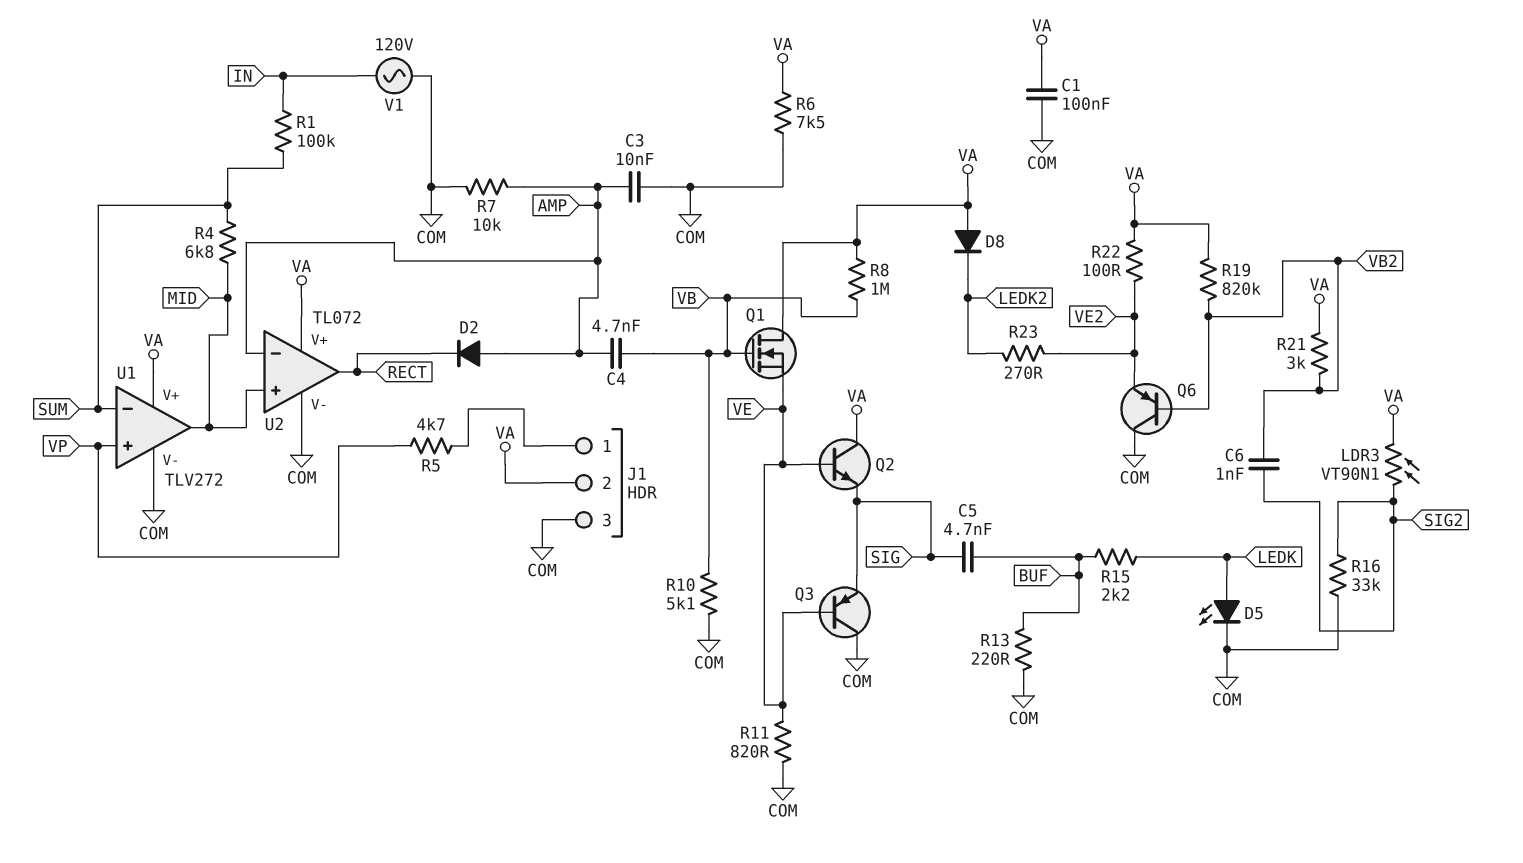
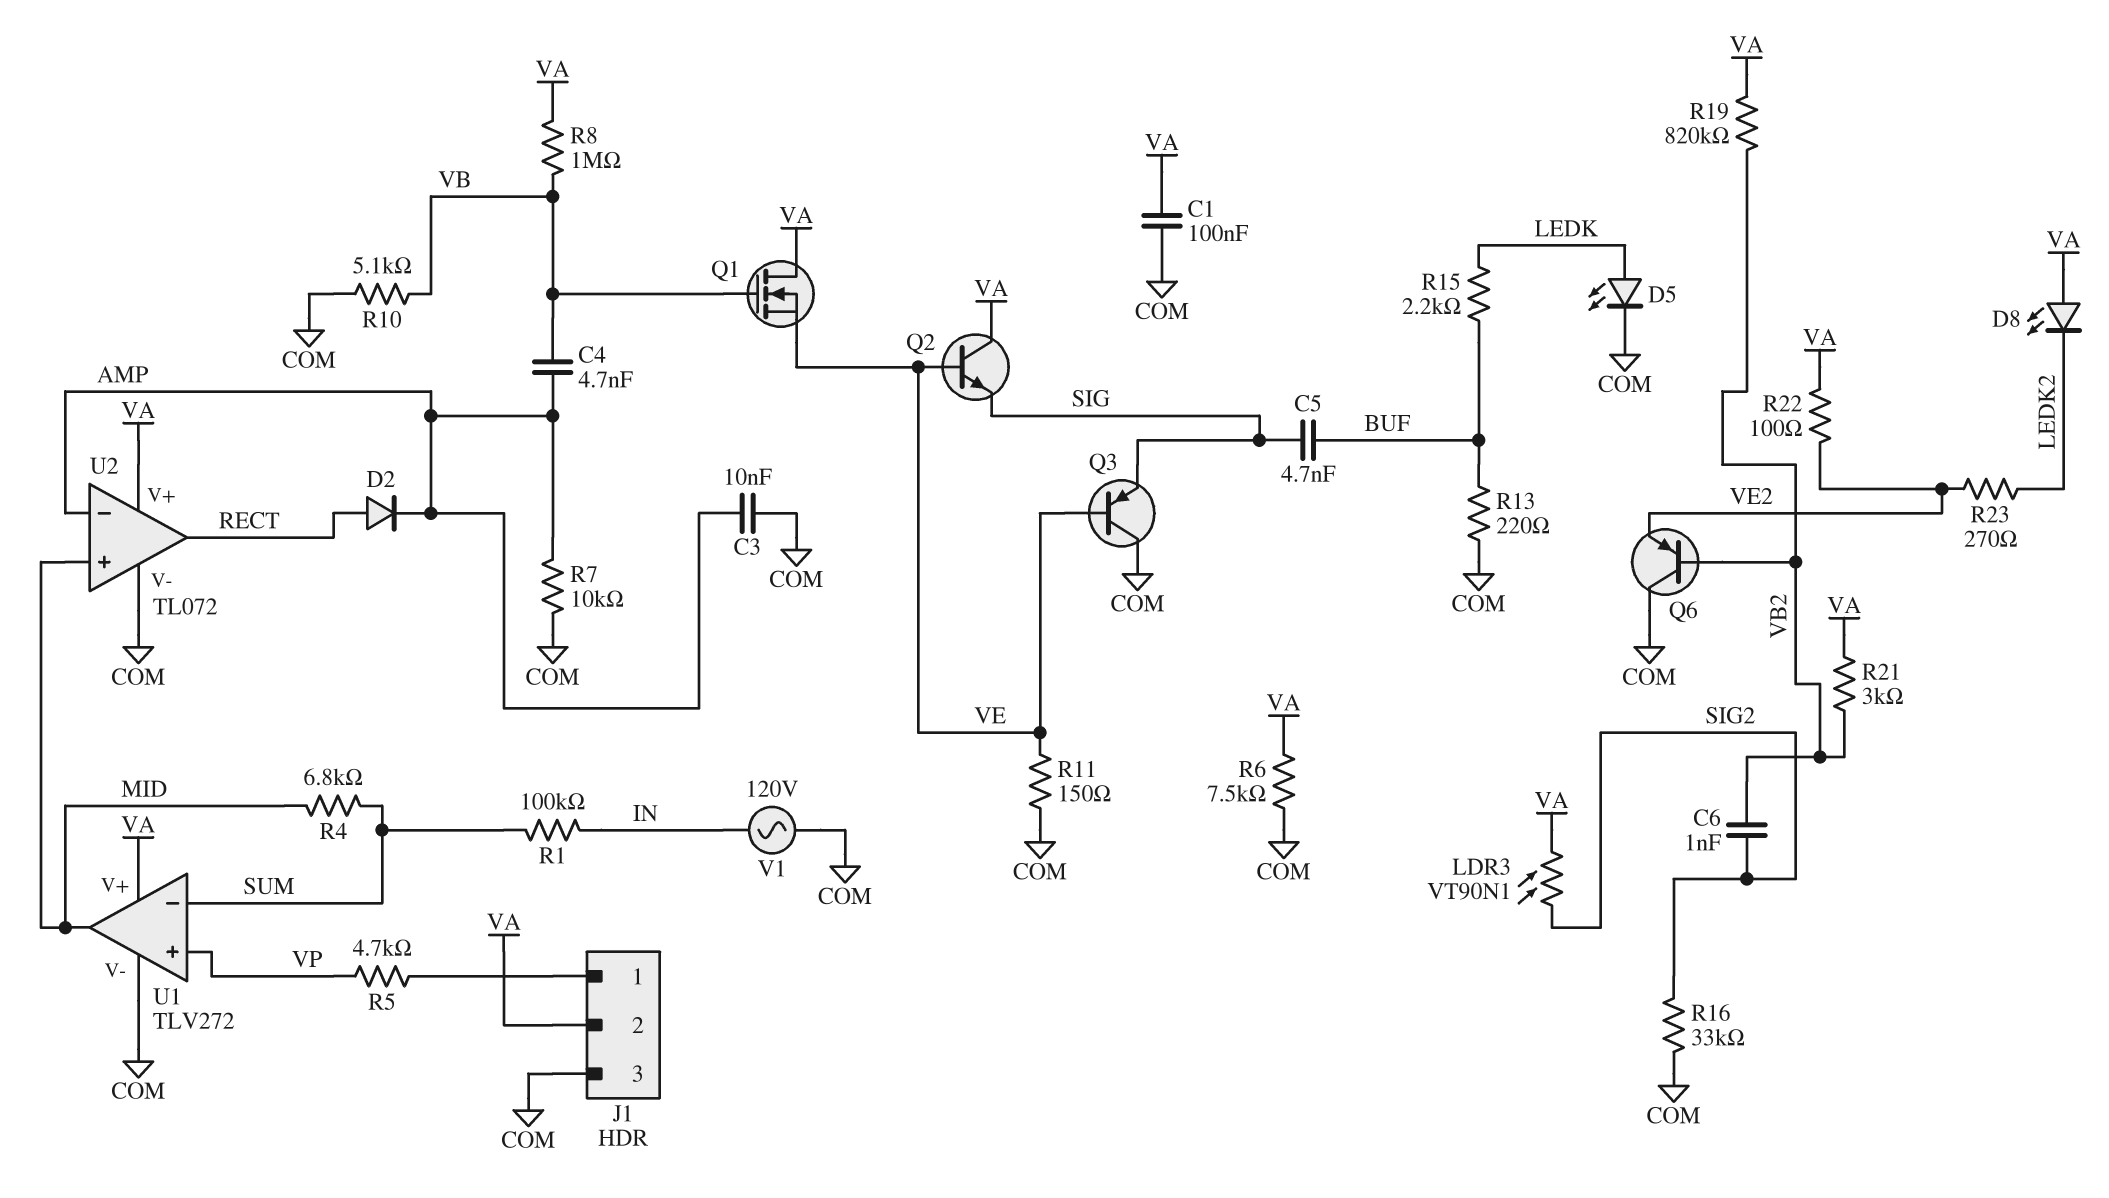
D2: diode (A AMP, K RECT) -> diode (A RECT, K AMP)
D8: diode (A VA, K LEDK2) -> LED (A VA, K LEDK2)
R11: 820 (COM, VE) -> 150 (COM, VE)

